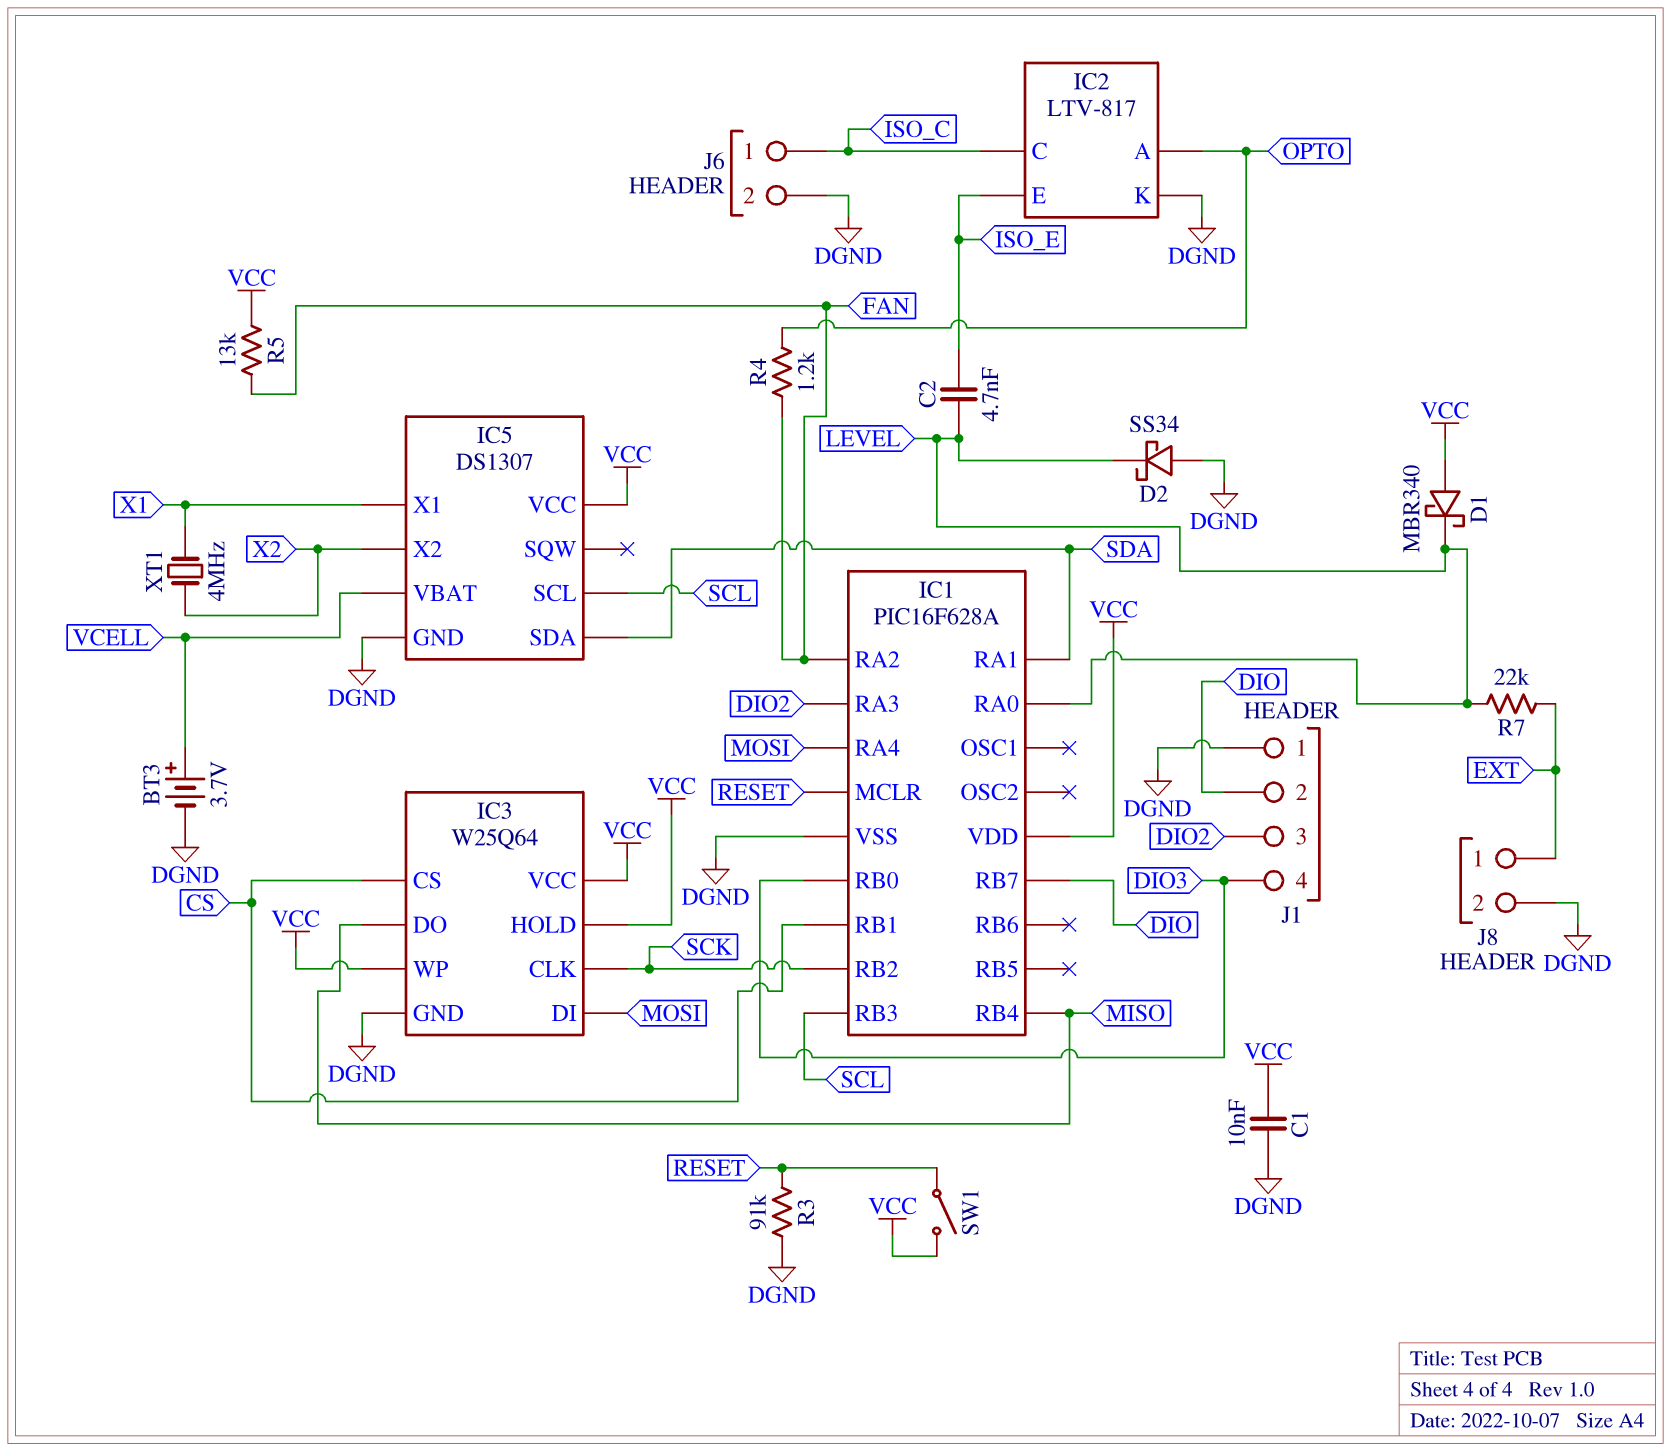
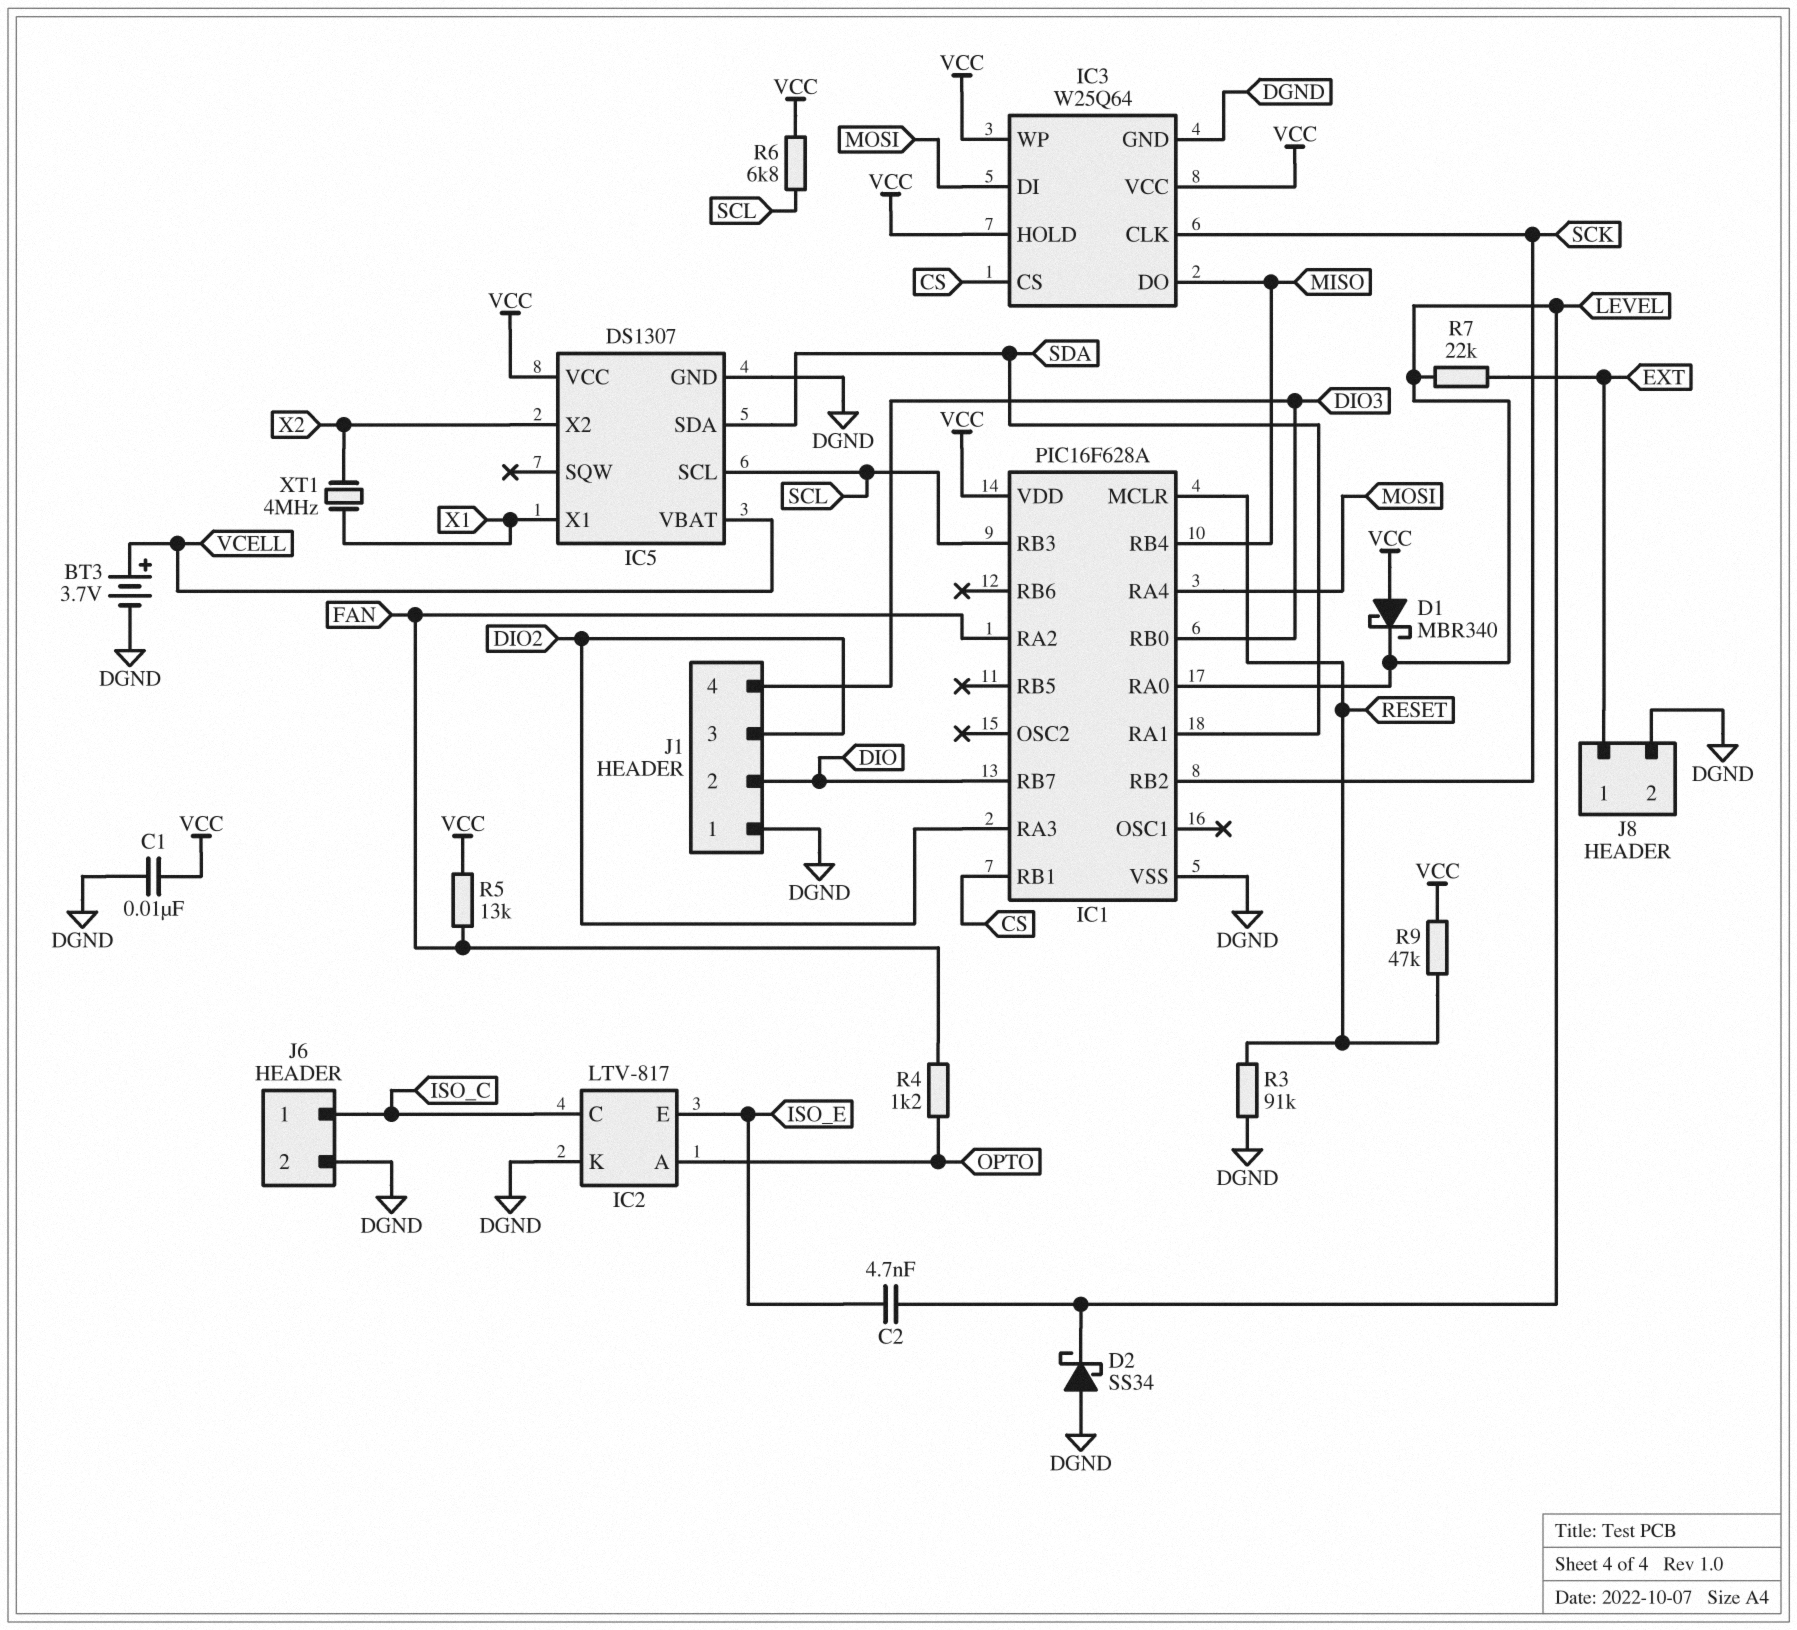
R6: none -> 6.8k (SCL, VCC)
R9: none -> 47k (RESET, VCC)
SW1: switch (RESET, VCC) -> none

